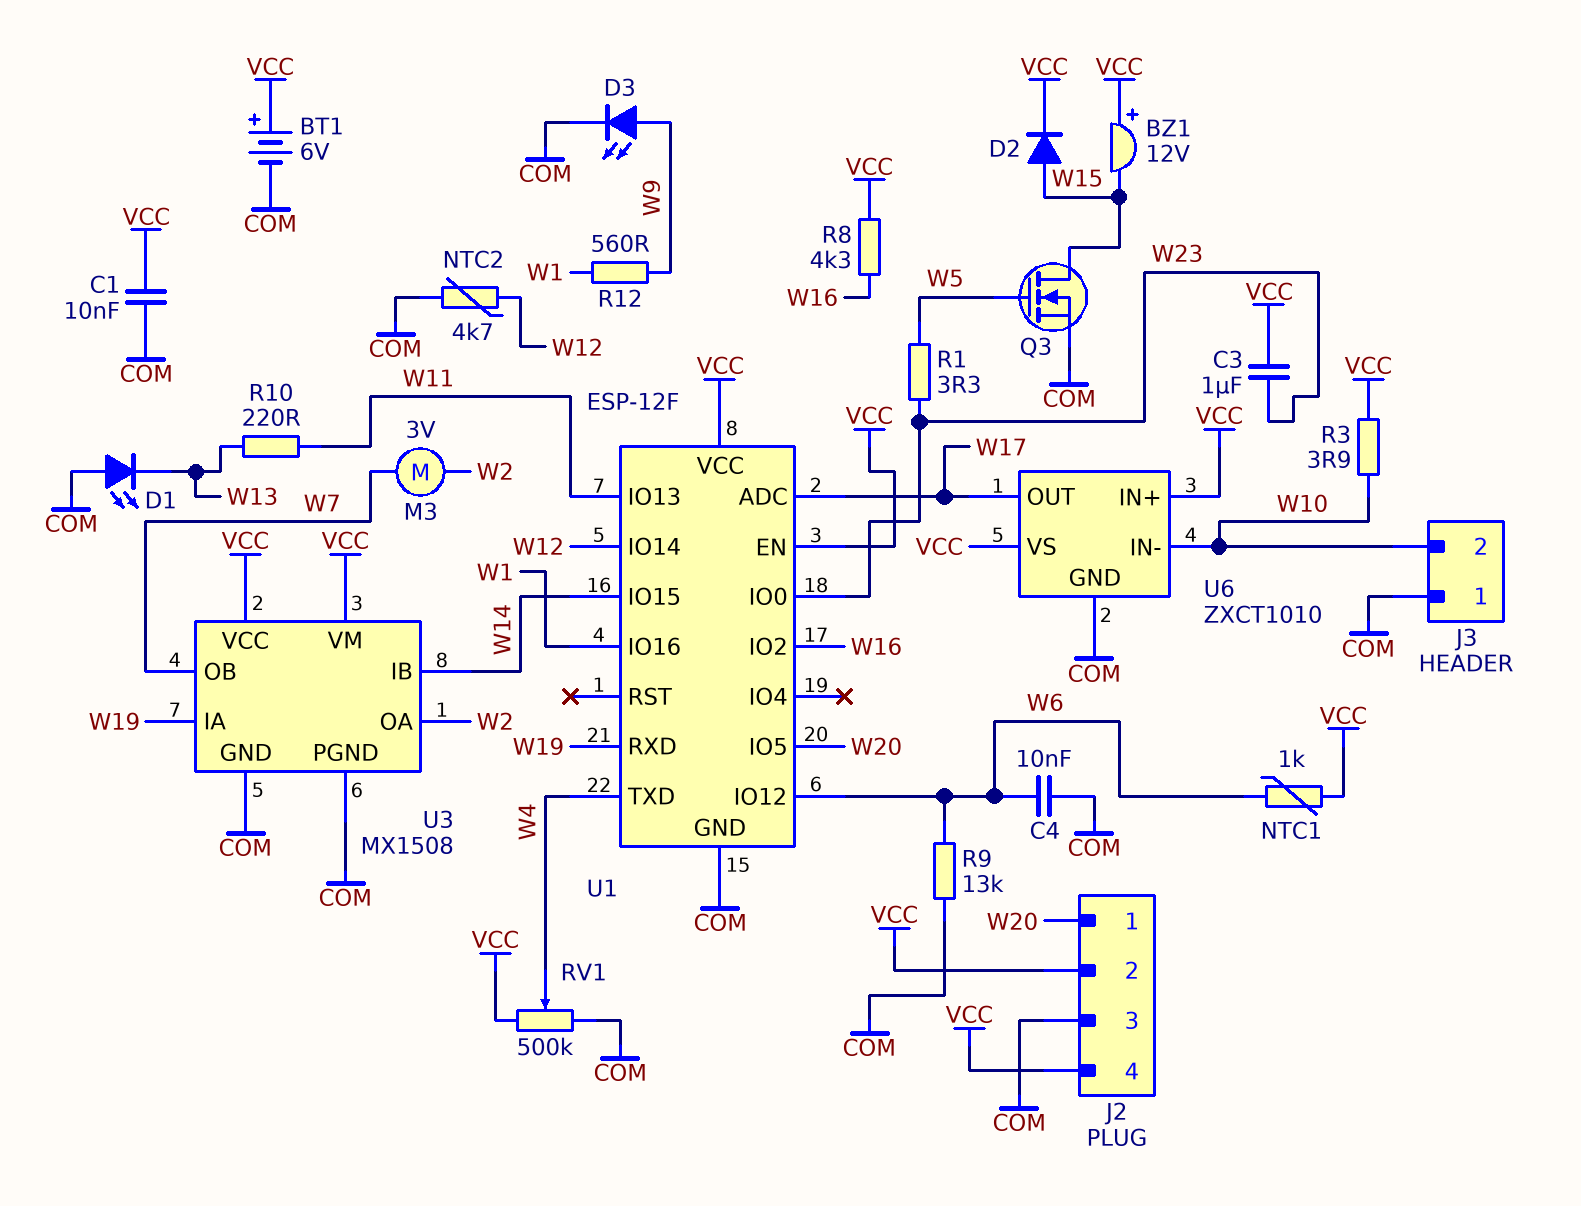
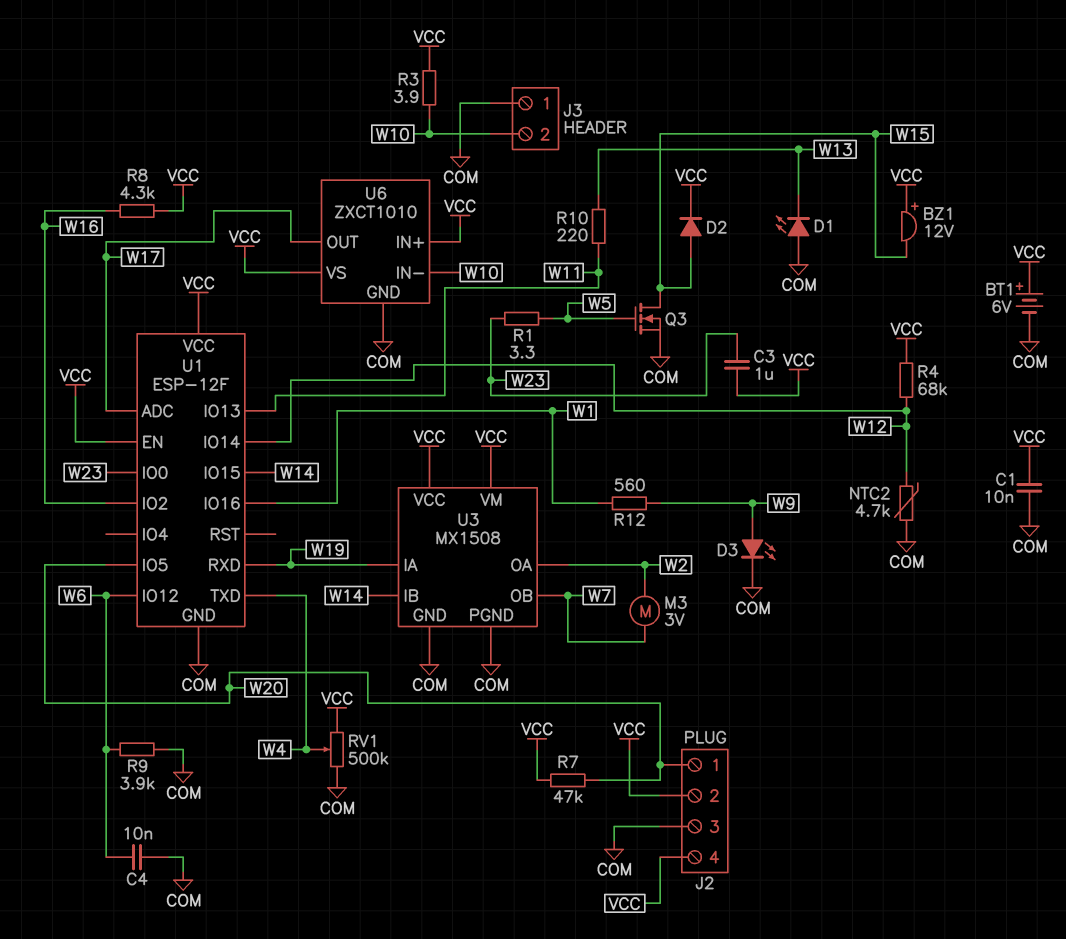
NTC1: 1k (VCC, W6) -> none
R4: none -> 68k (VCC, W12)
R7: none -> 47k (VCC, W20)
R9: 13k (COM, W6) -> 3.9k (COM, W6)

